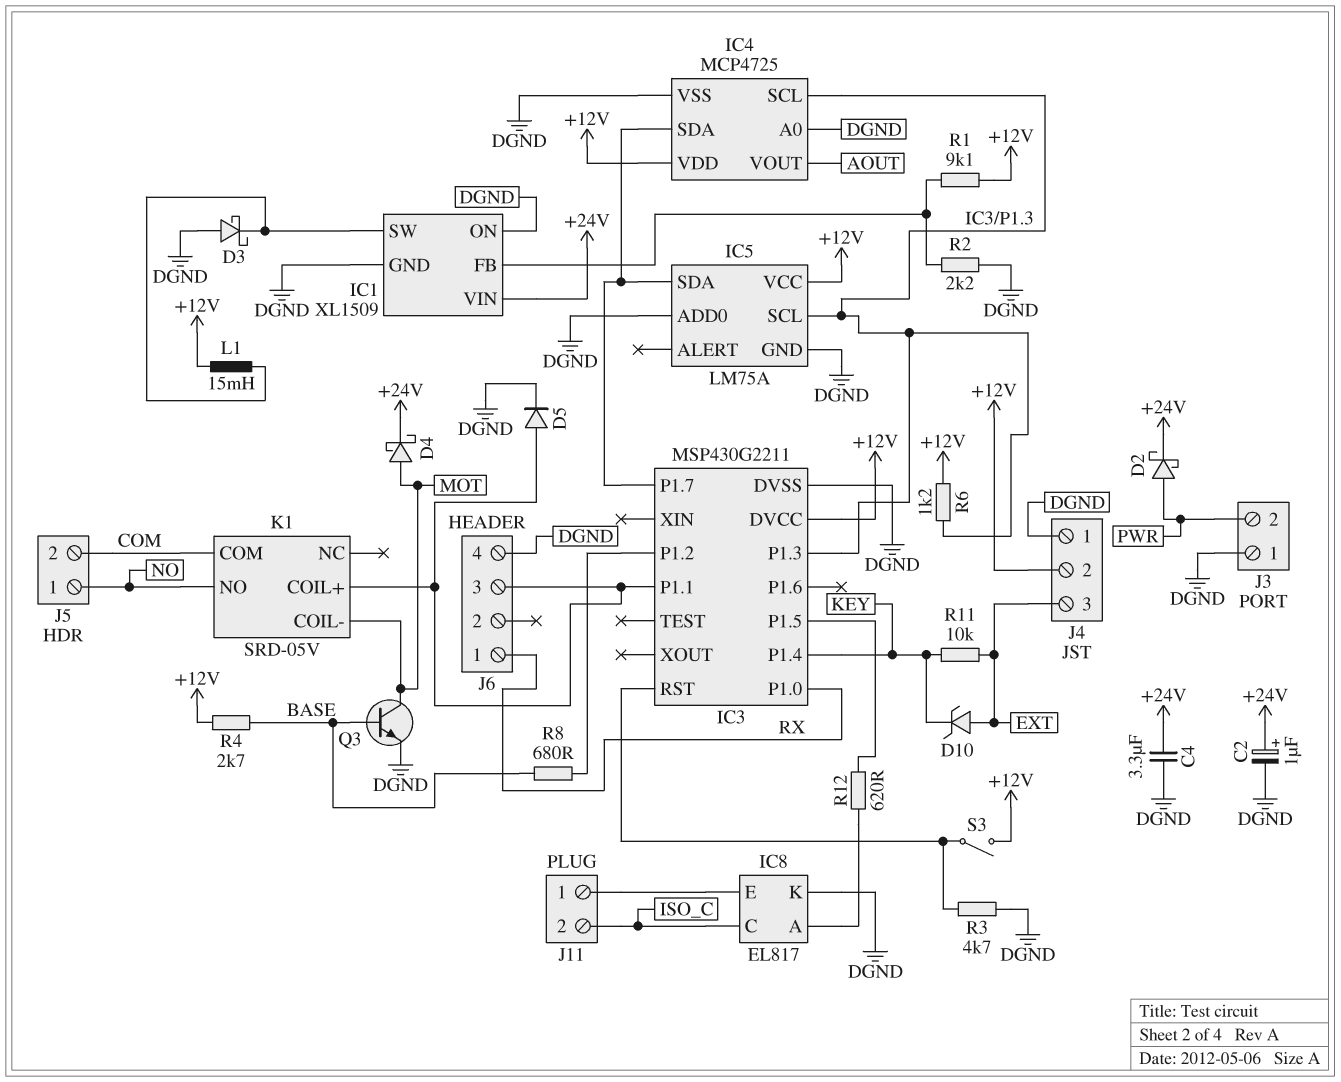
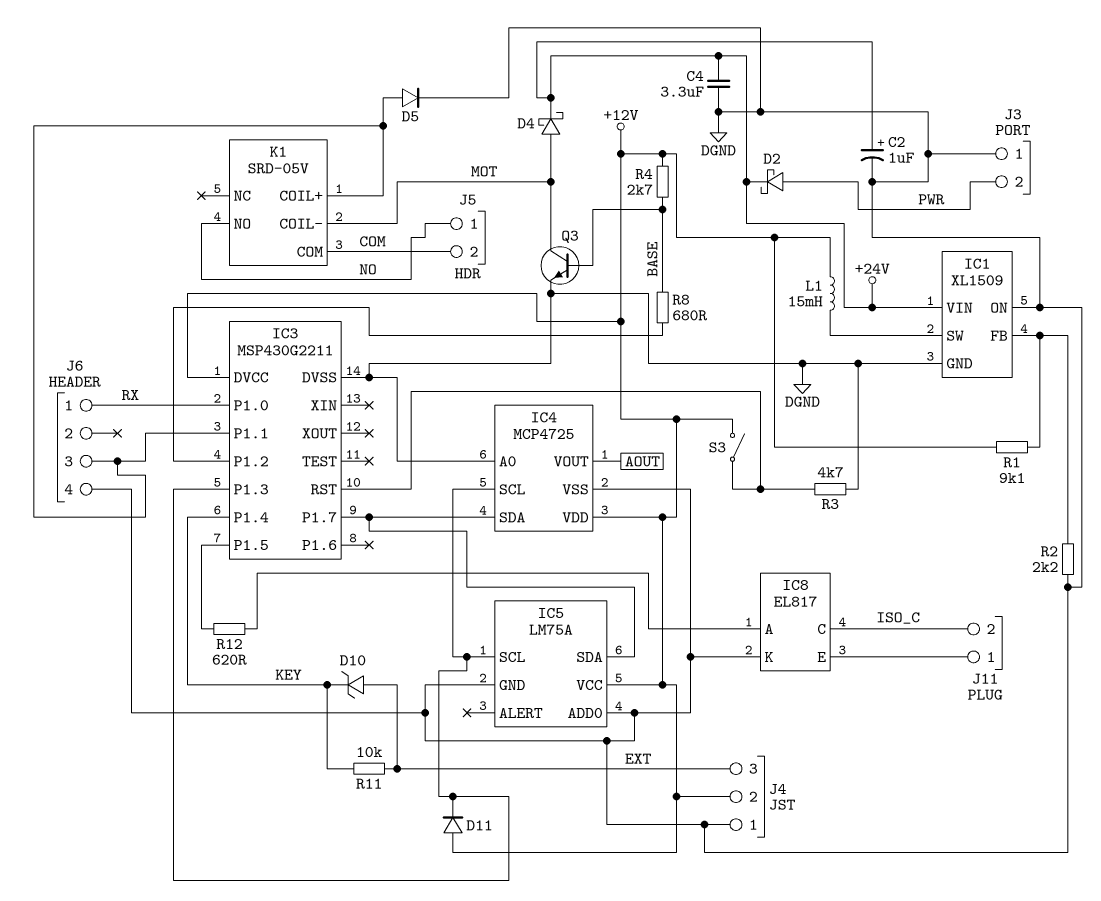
D3: schottky (A DGND, K IC1/SW) -> none
D11: none -> diode (A +12V, K IC3/P1.3)
R6: 1.2k (+12V, IC3/P1.3) -> none

